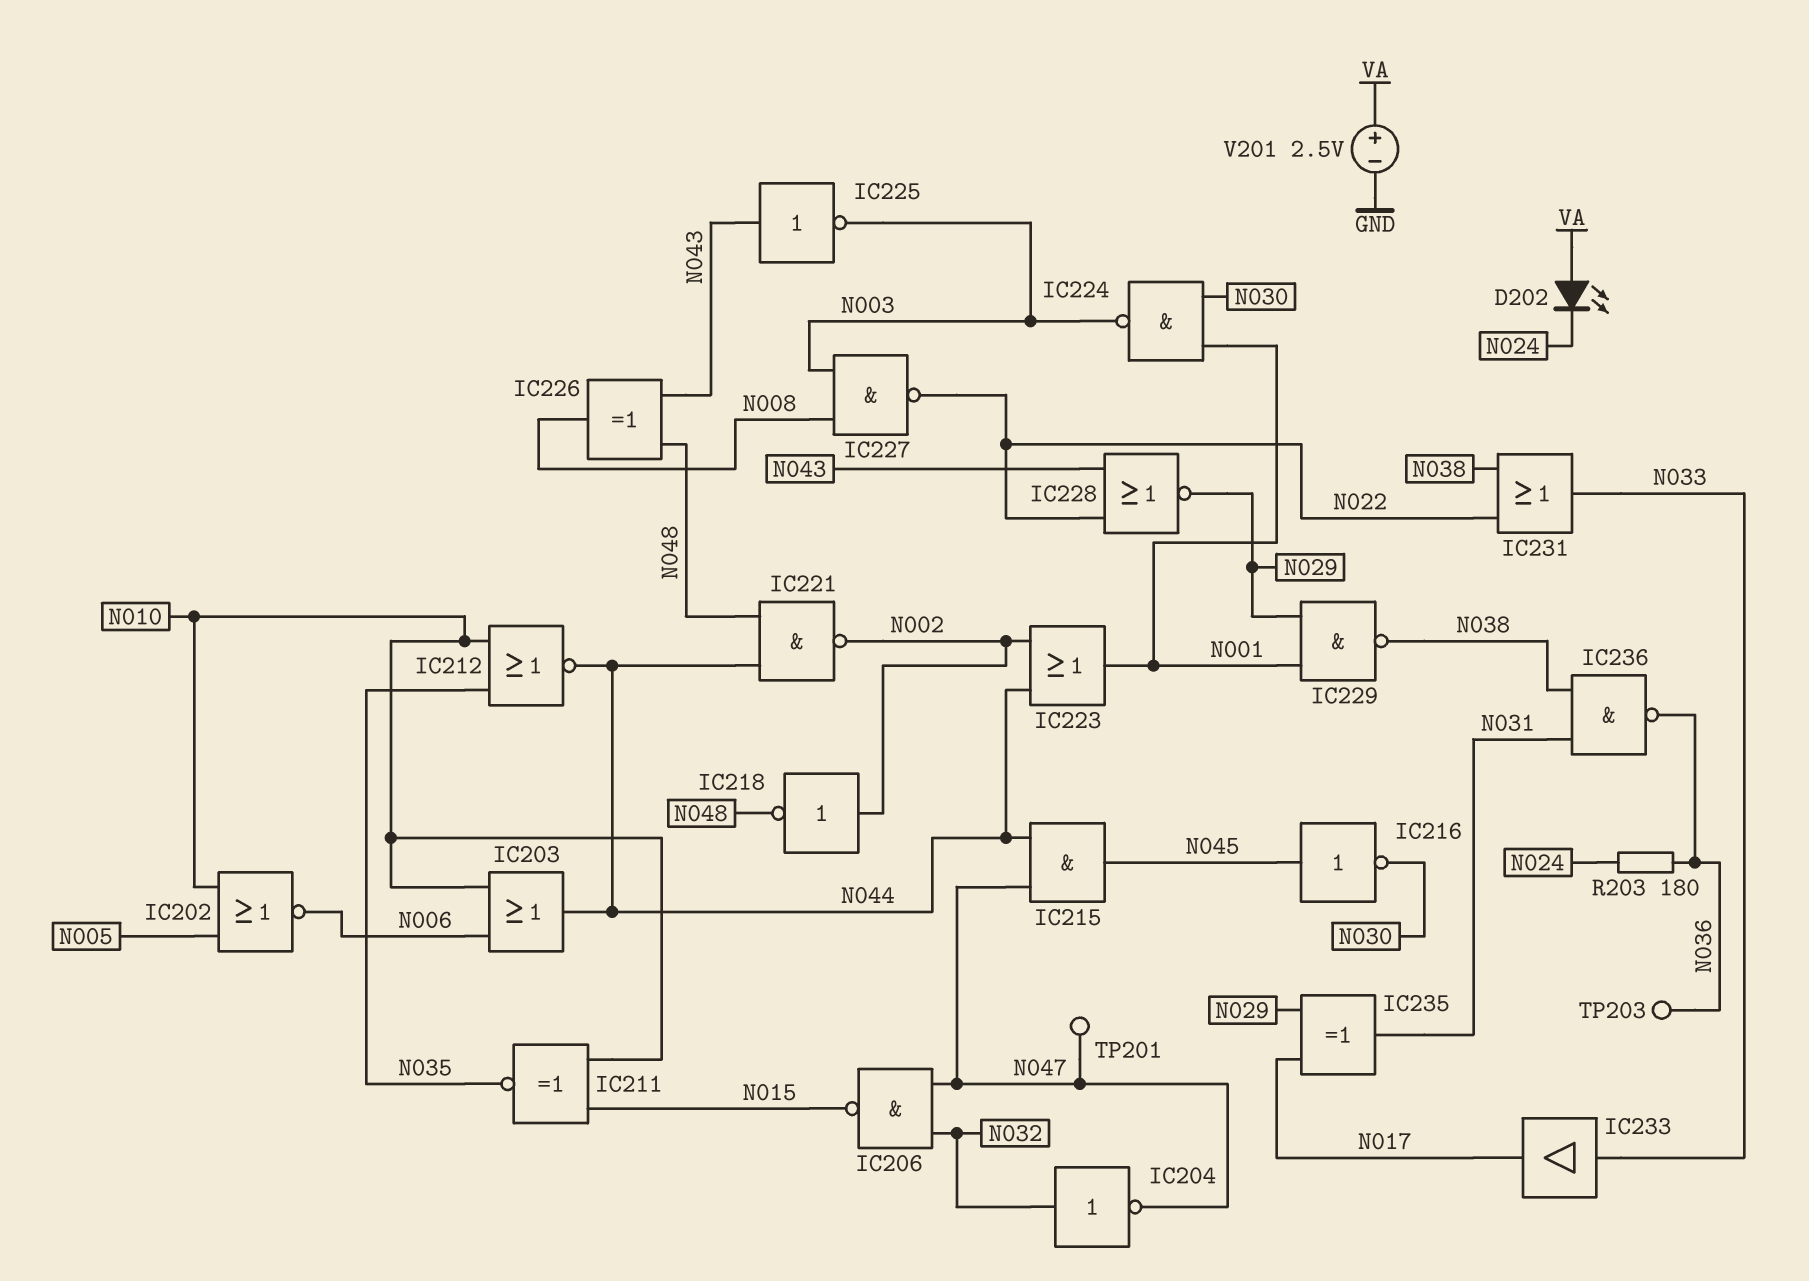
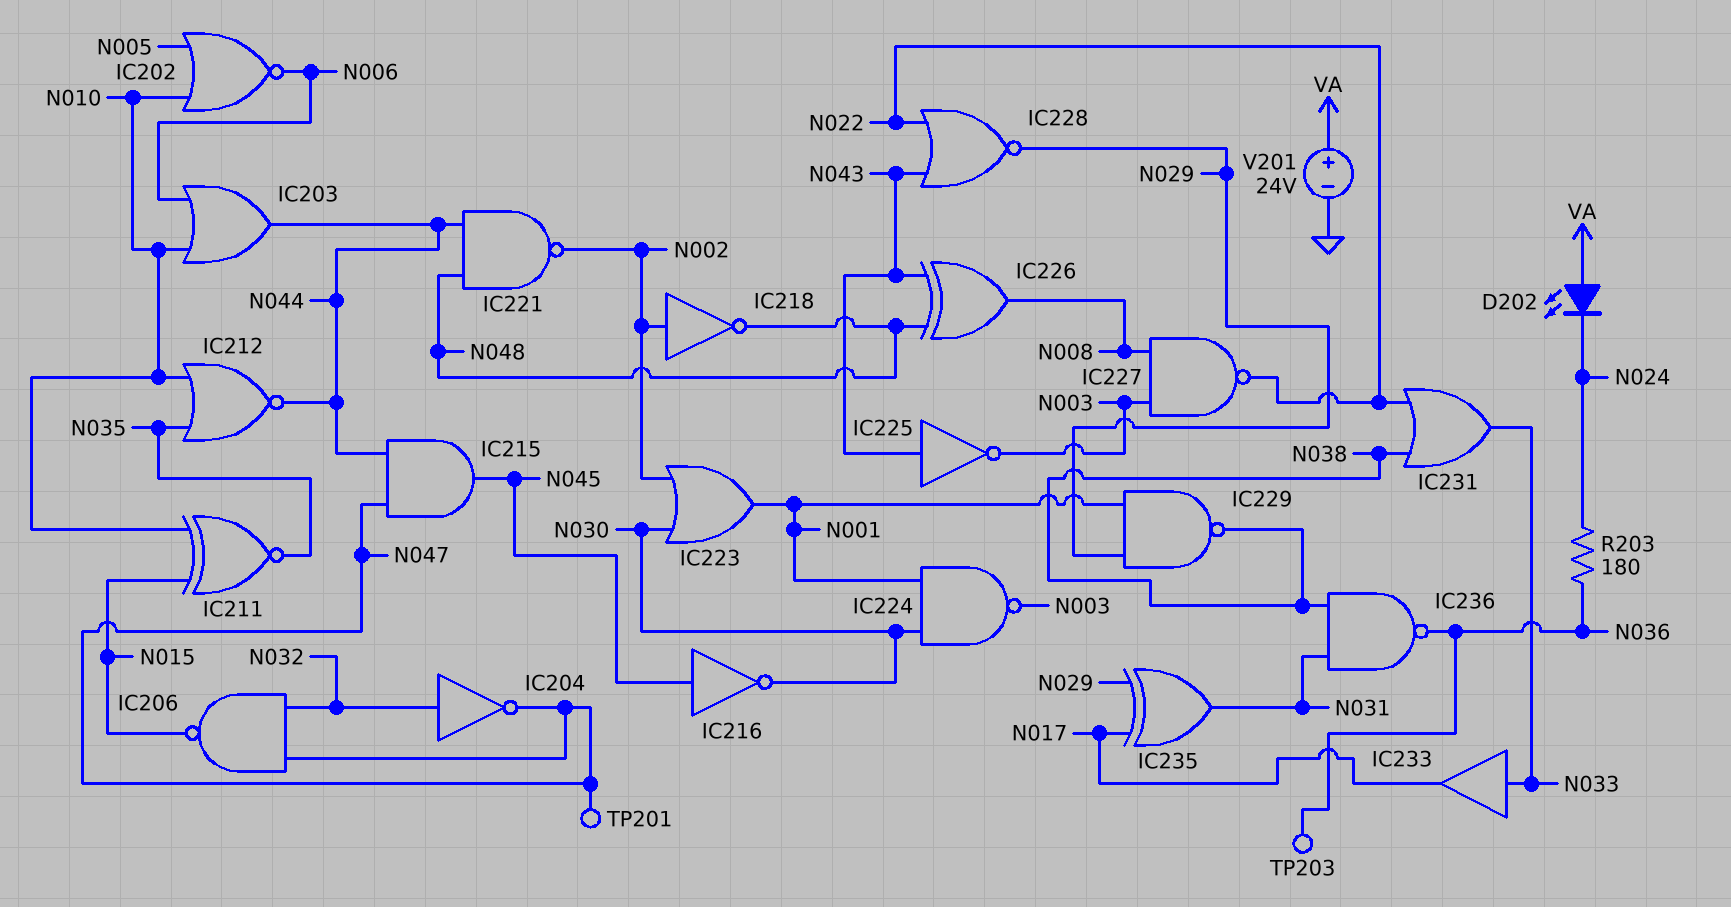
IC223: OR (in N002, in N044, out N001) -> OR (in N002, in N030, out N001)
V201: 2.5V (plus VA, minus GND) -> 24V (plus VA, minus GND)

